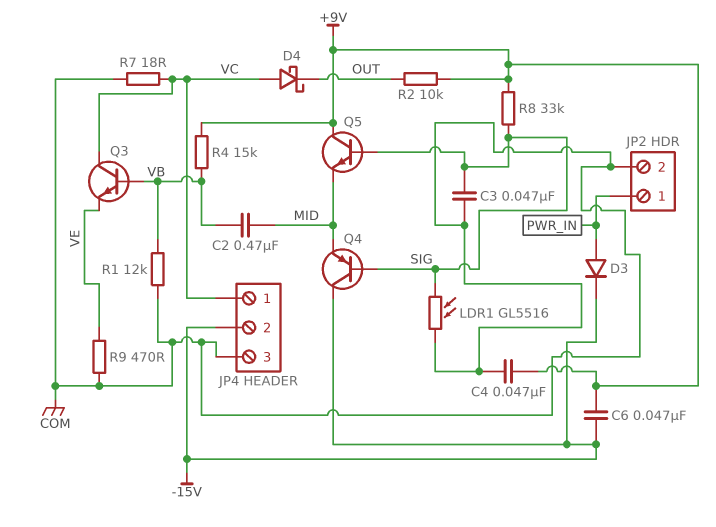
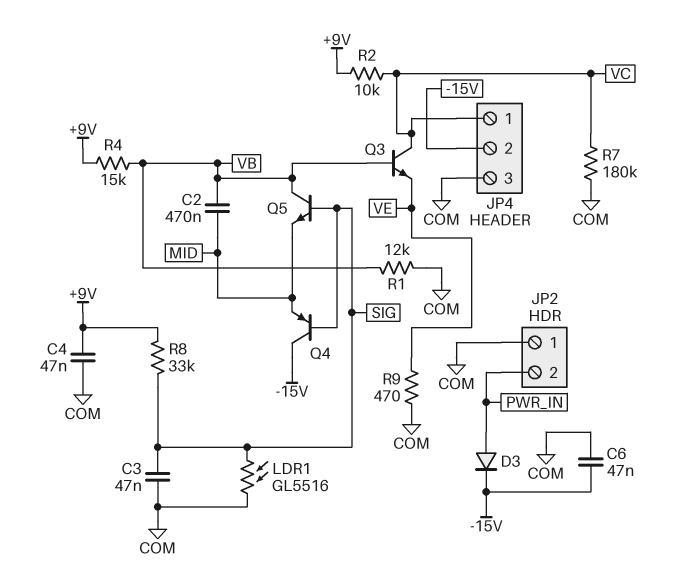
C6: 47nF (+9V, -15V) -> 47nF (-15V, COM)
D4: schottky (A VC, K OUT) -> none
JP2 pin 1: PWR_IN -> COM
JP2 pin 2: COM -> PWR_IN
Q5: NPN (B SIG, C +9V, E MID) -> NPN (B SIG, C VB, E MID)
R2: 10k (+9V, OUT) -> 10k (+9V, VC)
R7: 18 (COM, VC) -> 180k (COM, VC)

